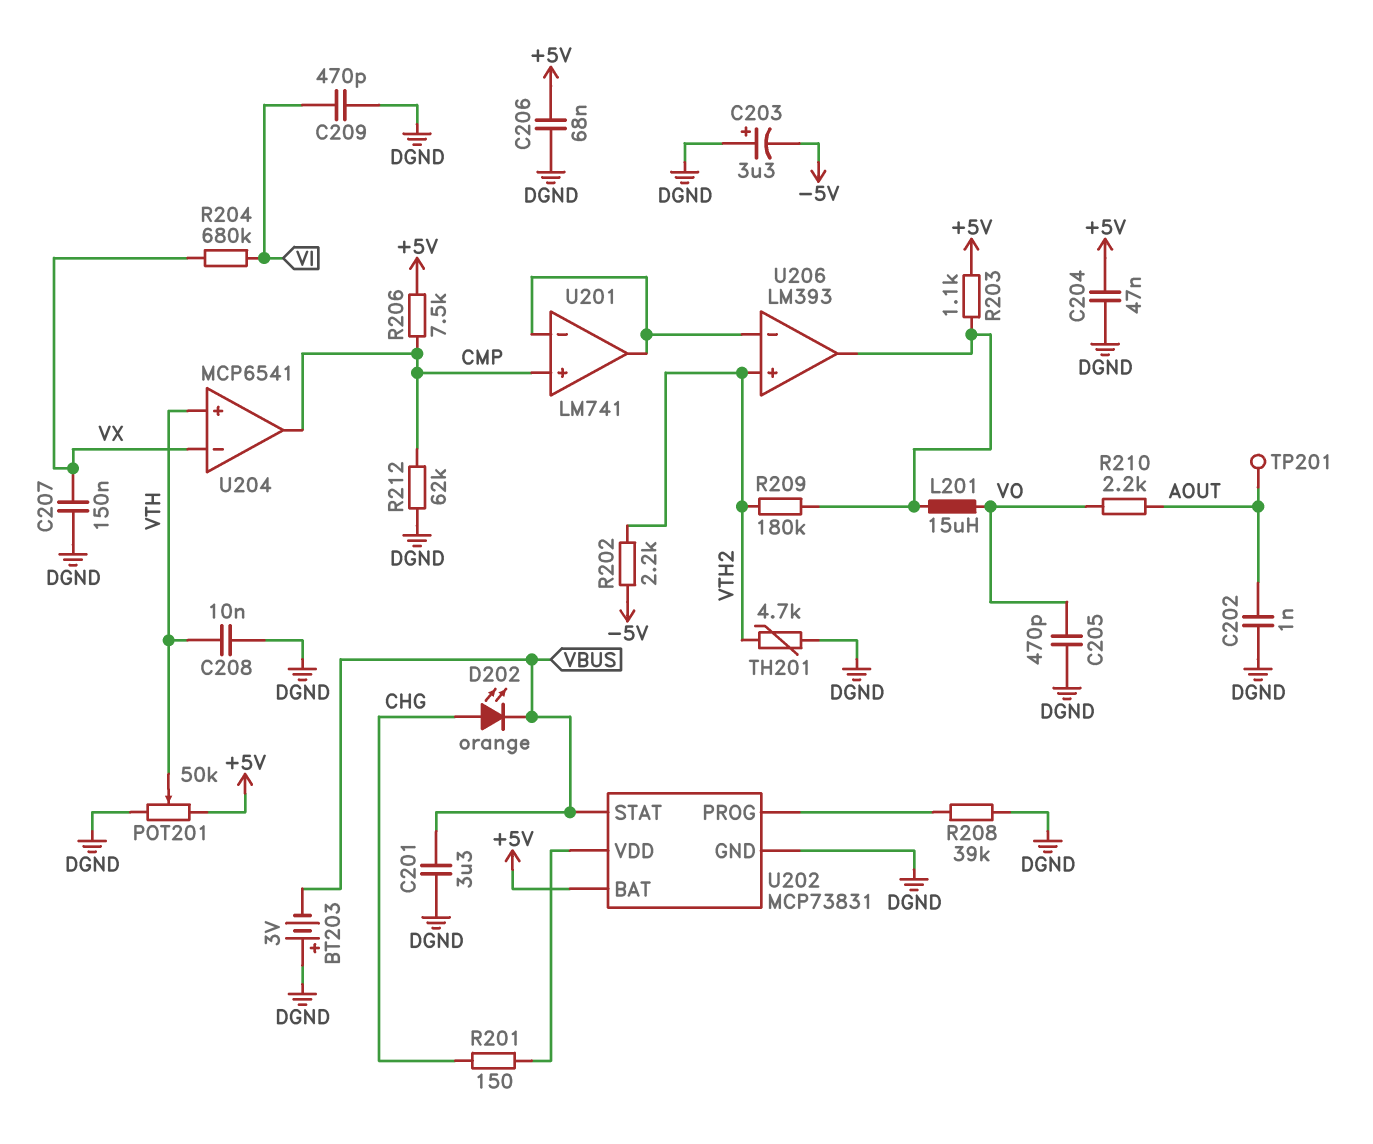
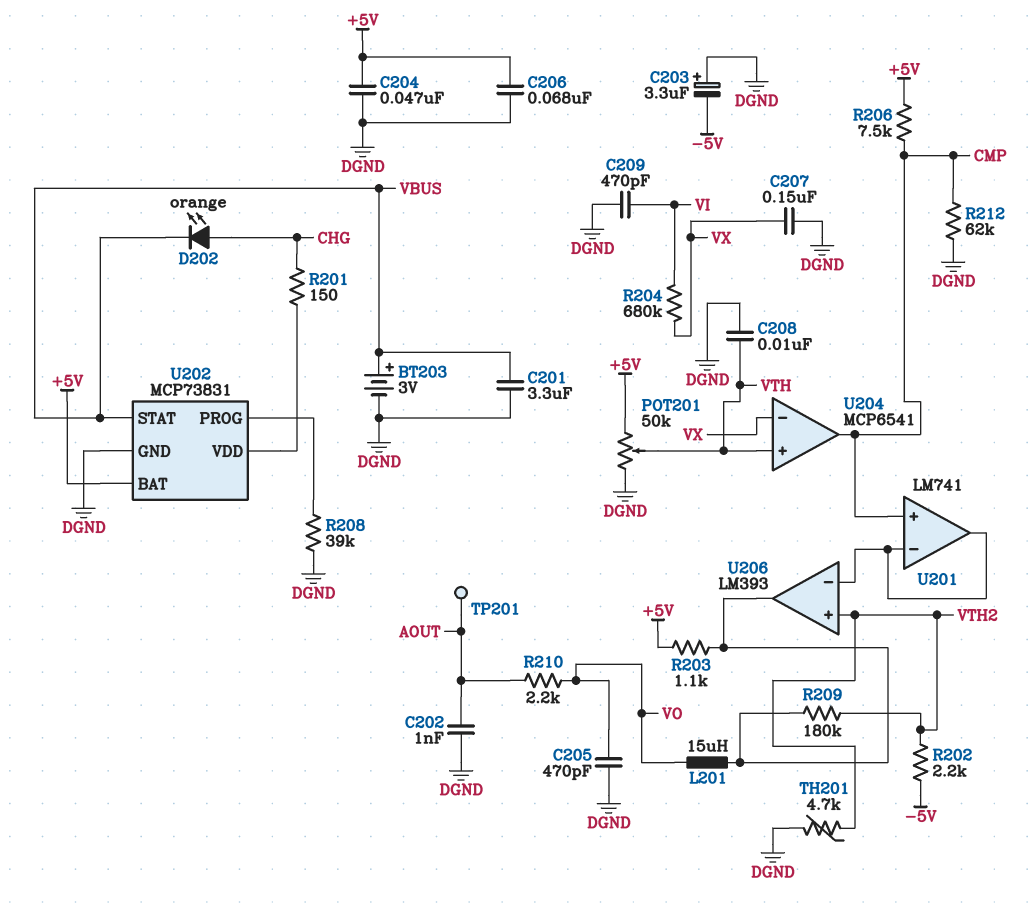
BT203: 3V (plus DGND, minus VBUS) -> 3V (plus VBUS, minus DGND)

